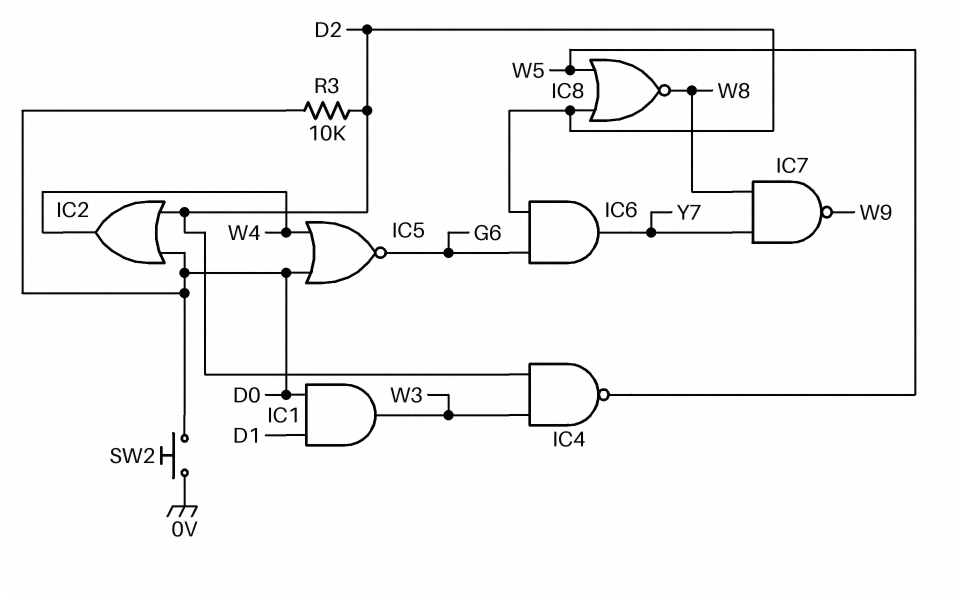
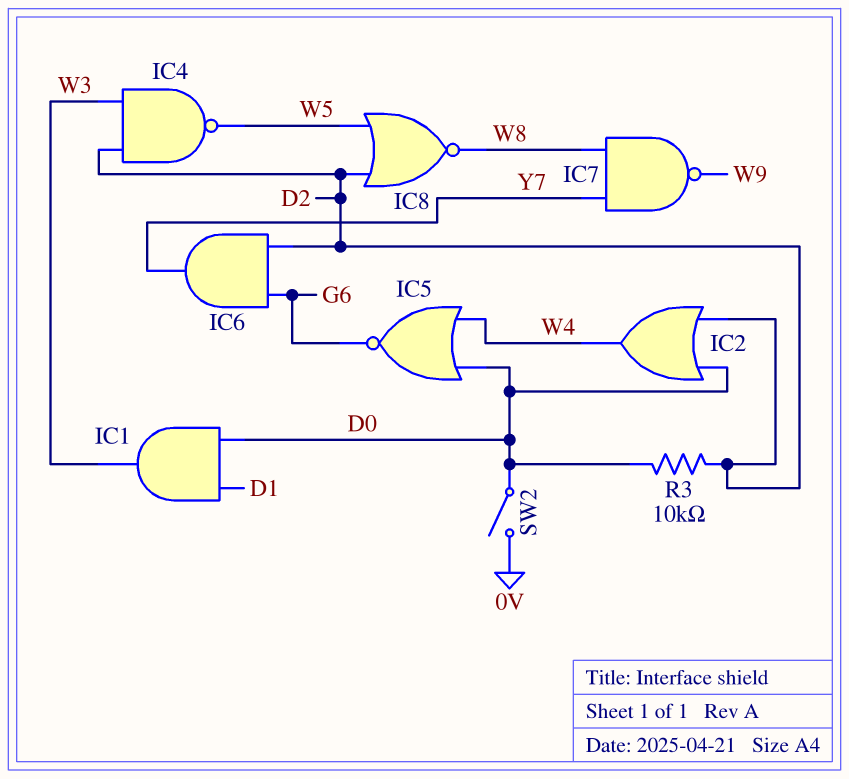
SW2: button (0V, D0) -> switch (0V, D0)

